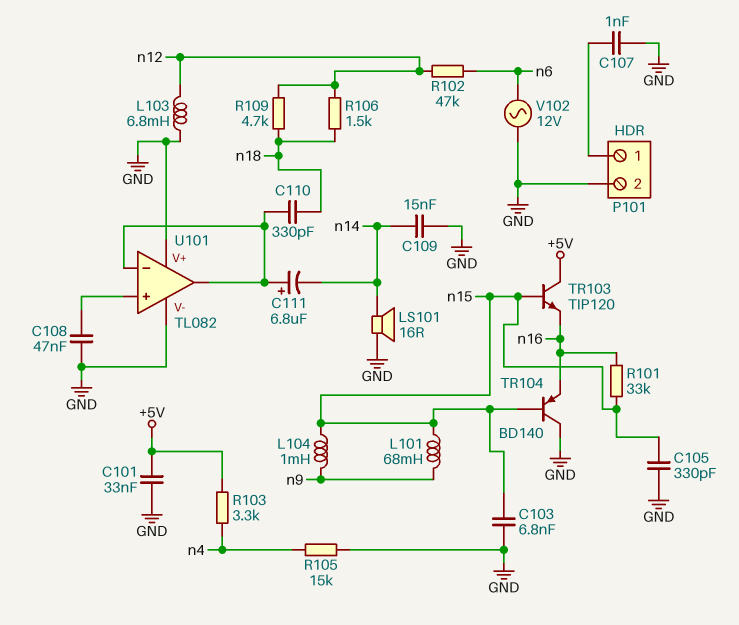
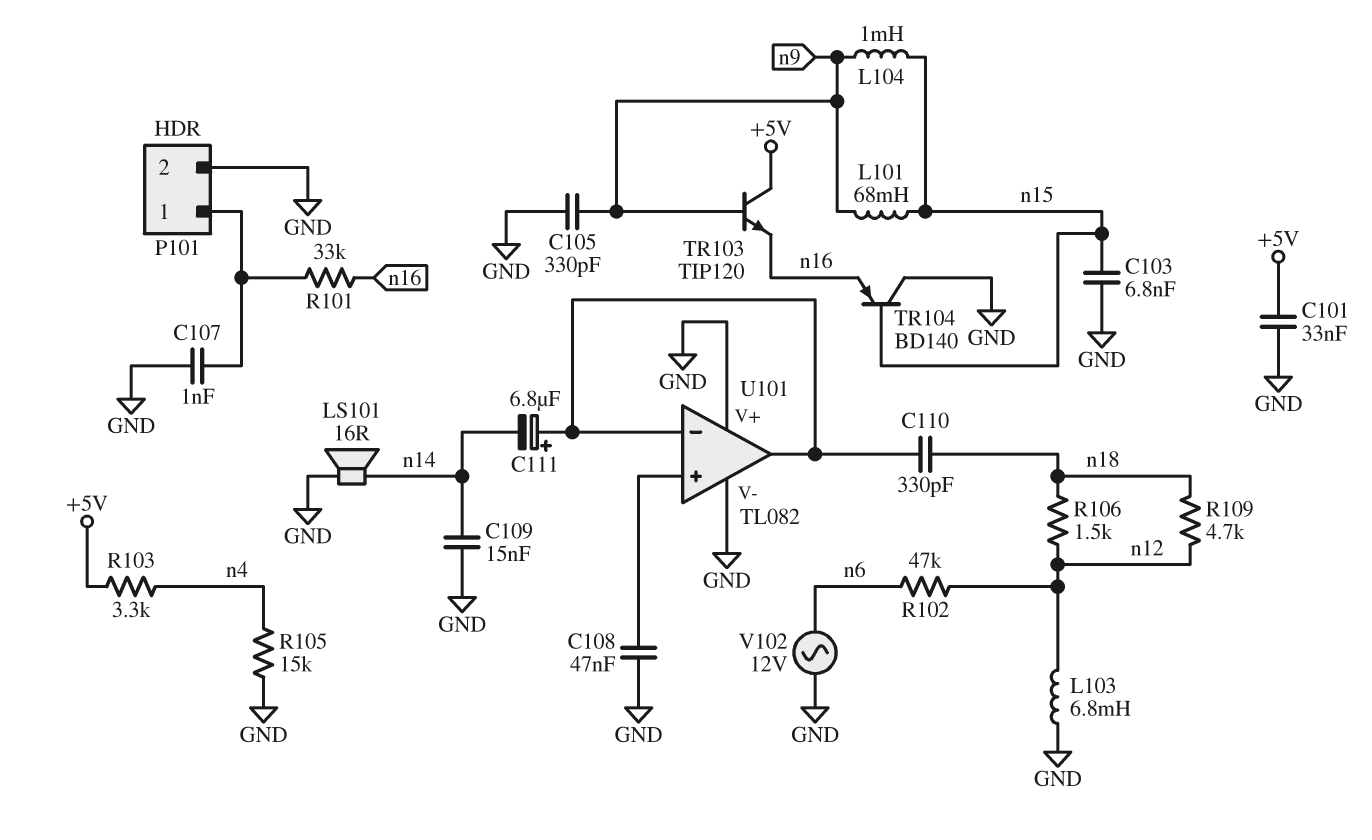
C105: 330pF (GND, n15) -> 330pF (GND, n9)
R101: 33k (n15, n16) -> 33k (P101/1, n16)
TR103: NPN TIP120 (B n15, C +5V, E n16) -> NPN TIP120 (B n9, C +5V, E n16)

